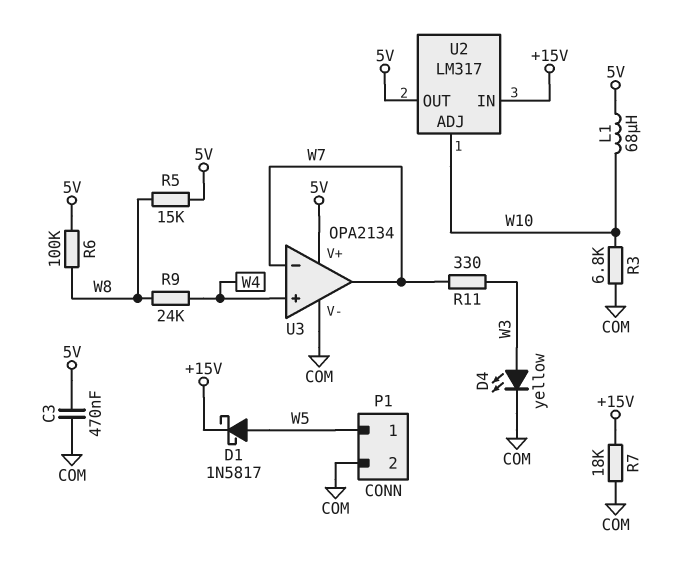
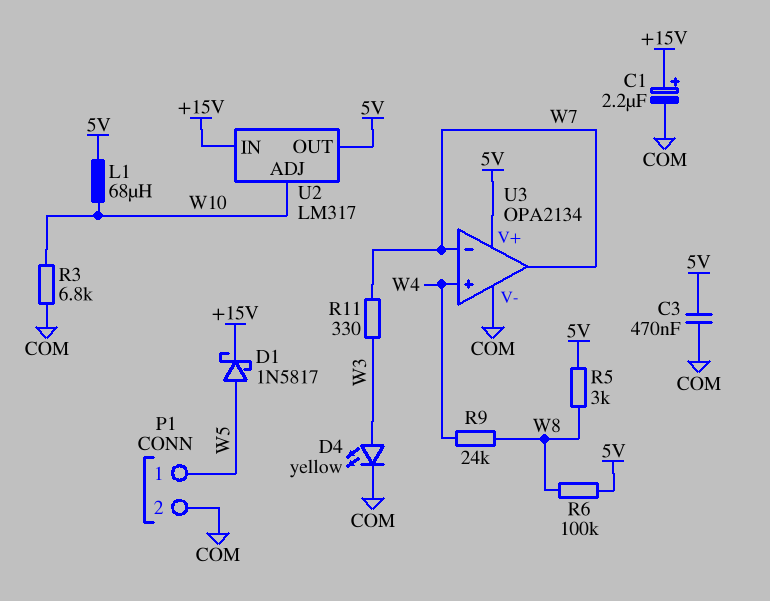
C1: none -> 2.2uF (plus +15V, minus COM)
R5: 15k (5V, W8) -> 3k (5V, W8)
R7: 18k (+15V, COM) -> none

